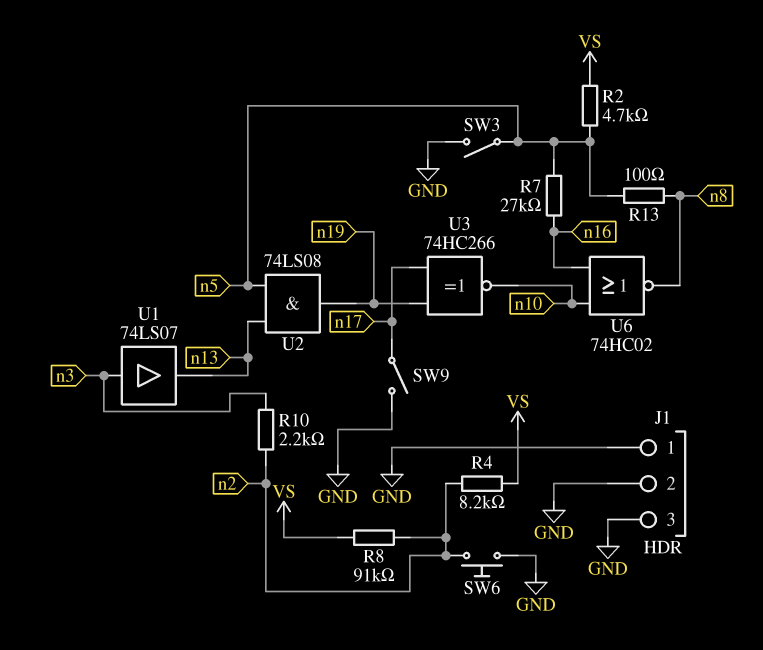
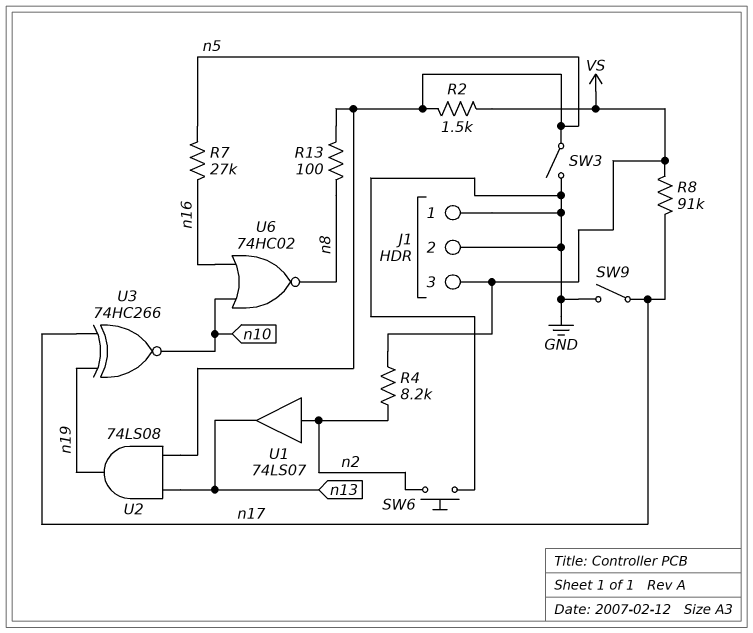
J1 pin 3: GND -> VS
R2: 4.7k (VS, n5) -> 1.5k (VS, n5)
R8: 91k (VS, n2) -> 91k (VS, n17)
R10: 2.2k (n2, n3) -> none
U1: buffer 74LS07 (in n3, out n13) -> buffer 74LS07 (in n2, out n13)

